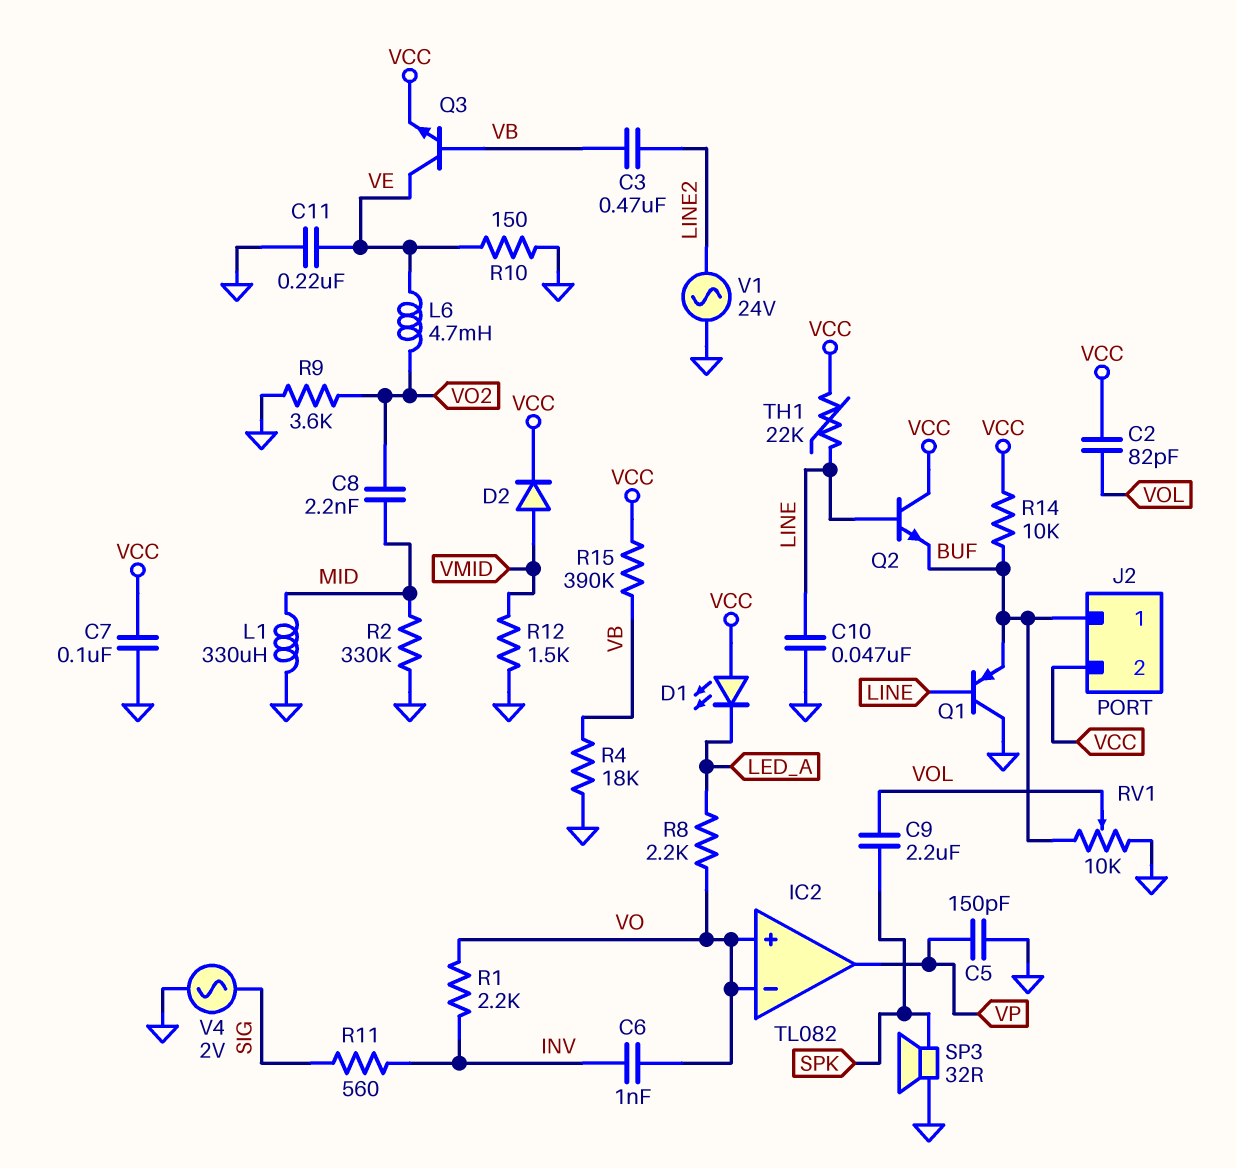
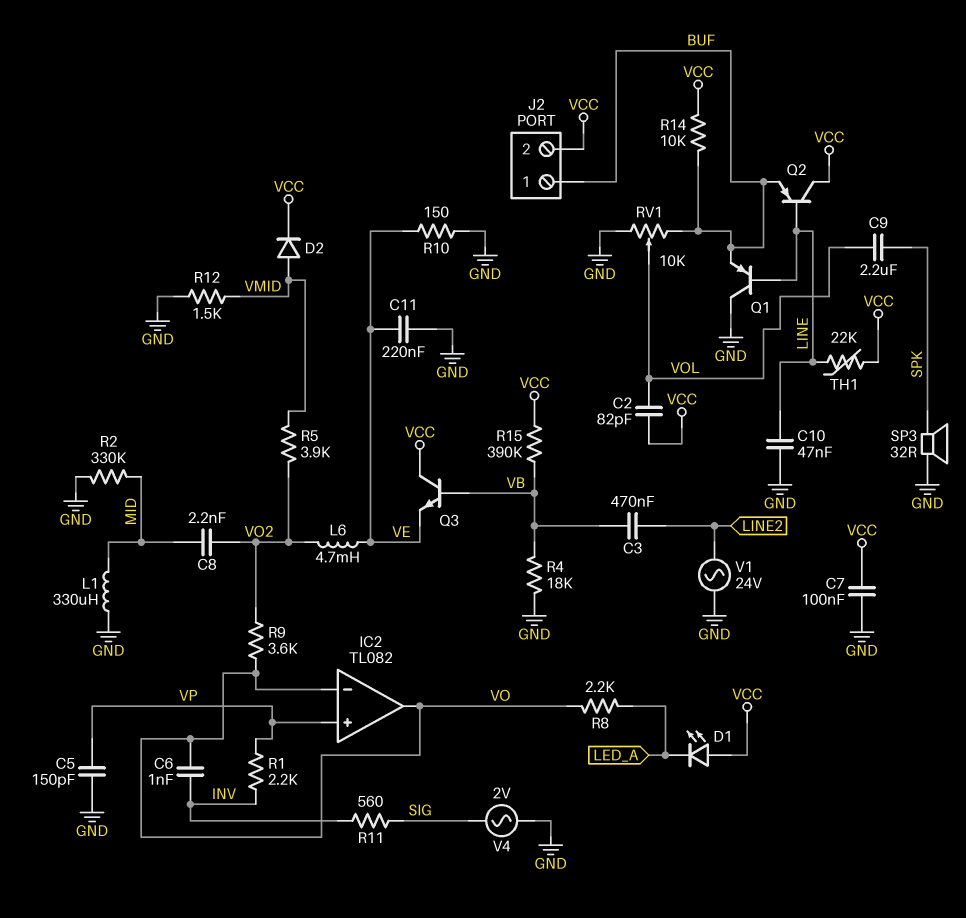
IC2 pin in+: VO -> VP
IC2 pin out: VP -> VO
Q2: NPN (B LINE, C VCC, E BUF) -> PNP (B LINE, C VCC, E BUF)
Q3: NPN (B VB, C VE, E VCC) -> NPN (B VB, C VCC, E VE)
R1: 2.2k (INV, VO) -> 2.2k (INV, VP)
R5: none -> 3.9k (VMID, VO2)
R9: 3.6k (GND, VO2) -> 3.6k (VO, VO2)

